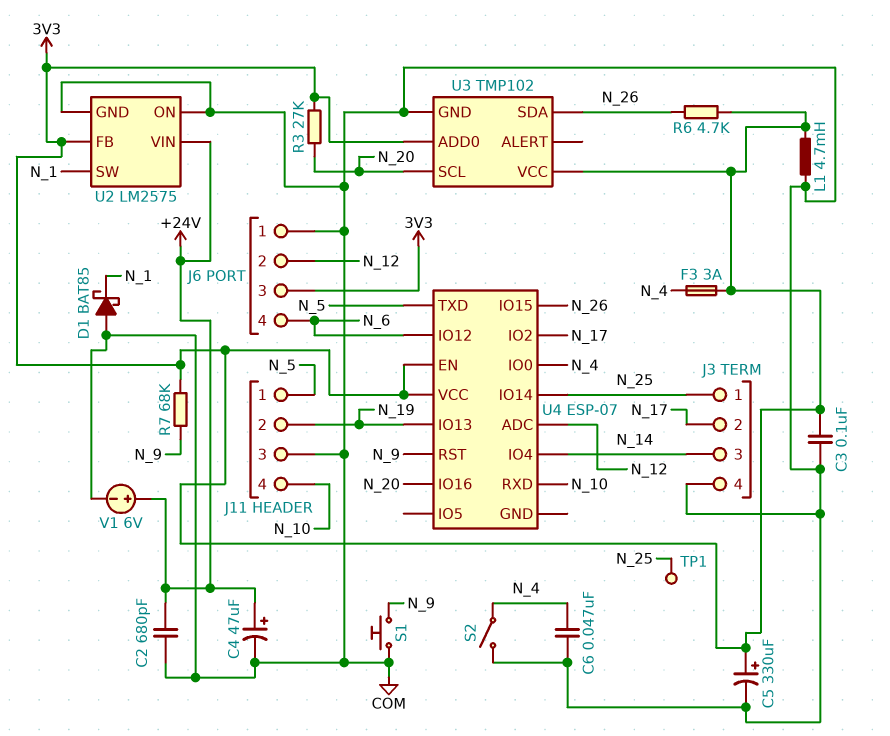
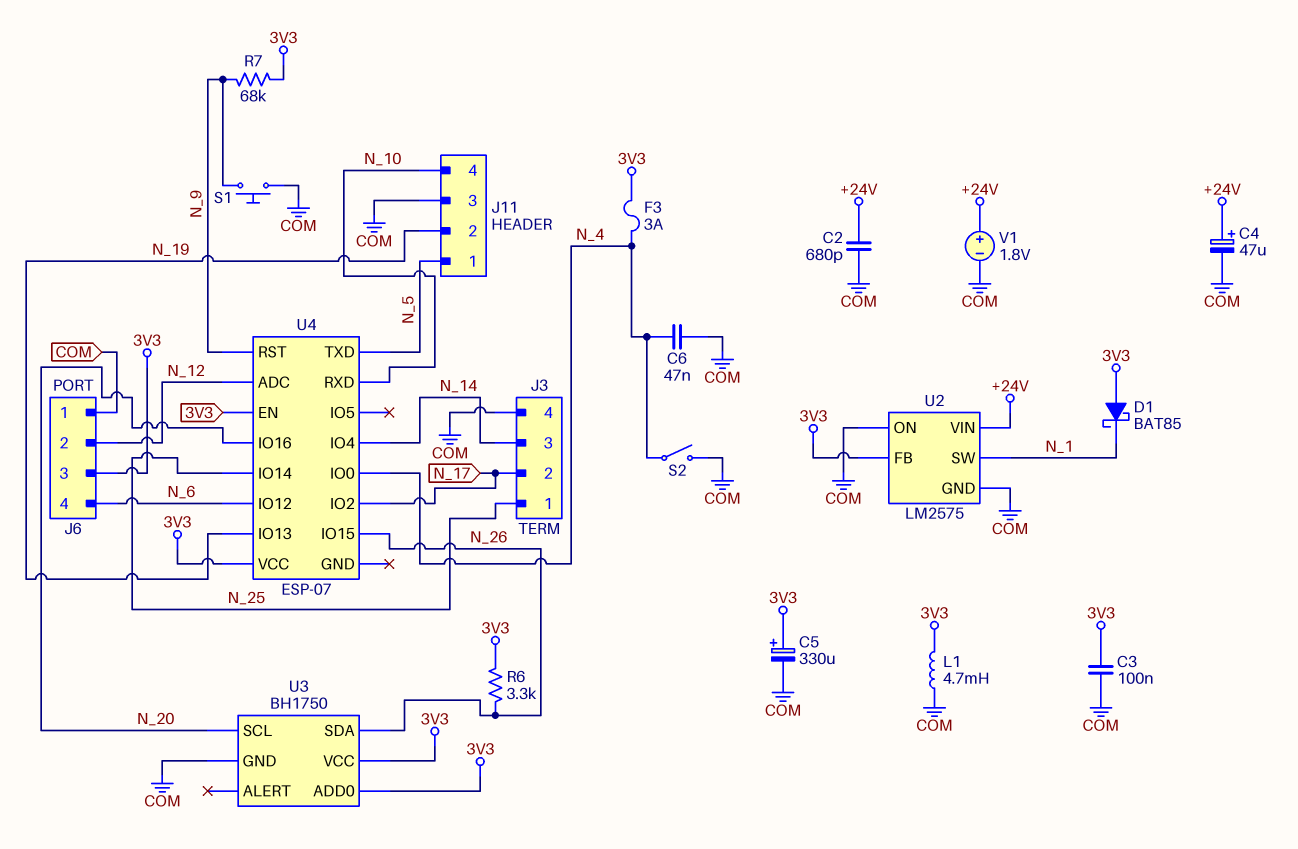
D1: schottky BAT85 (A COM, K N_1) -> schottky BAT85 (A 3V3, K N_1)
R3: 27k (3V3, N_20) -> none
R6: 4.7k (3V3, N_26) -> 3.3k (3V3, N_26)
TP1: test point (N_25) -> none
U3: TMP102 -> BH1750
V1: 6V (plus +24V, minus COM) -> 1.8V (plus +24V, minus COM)

